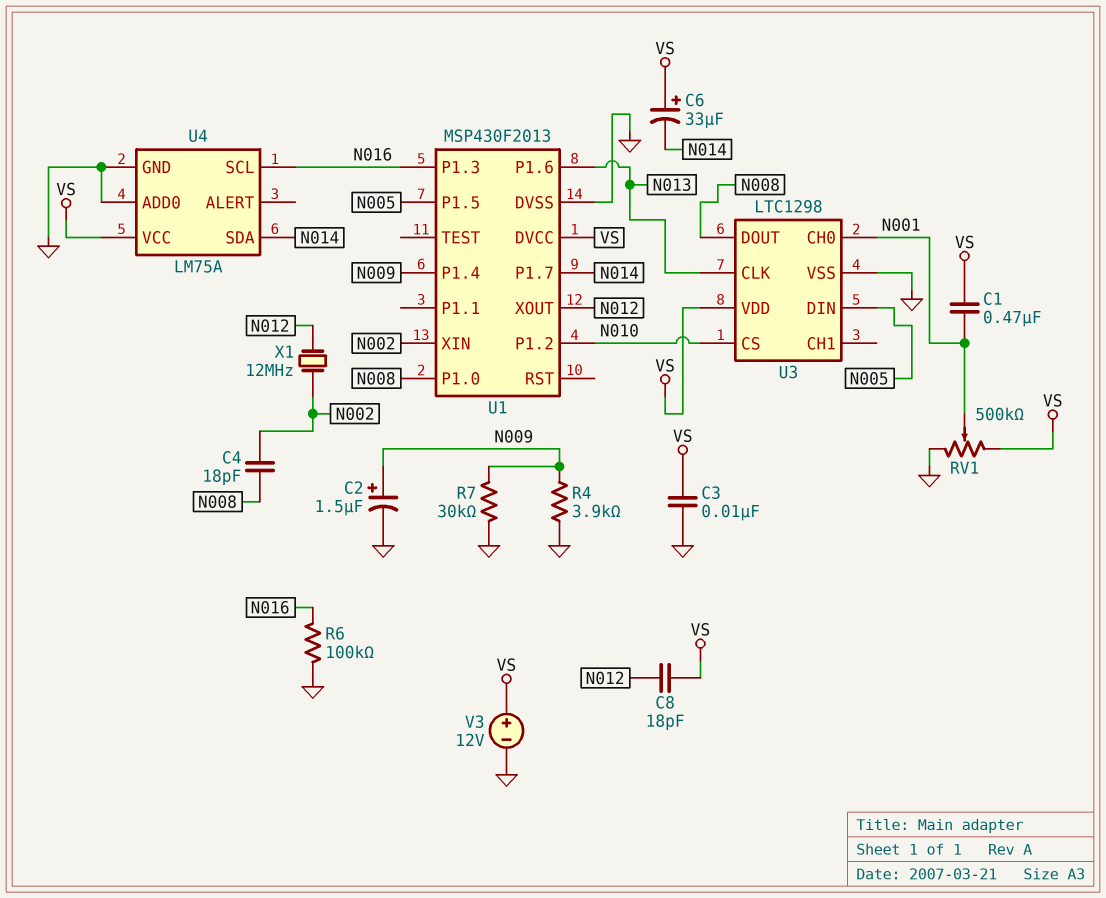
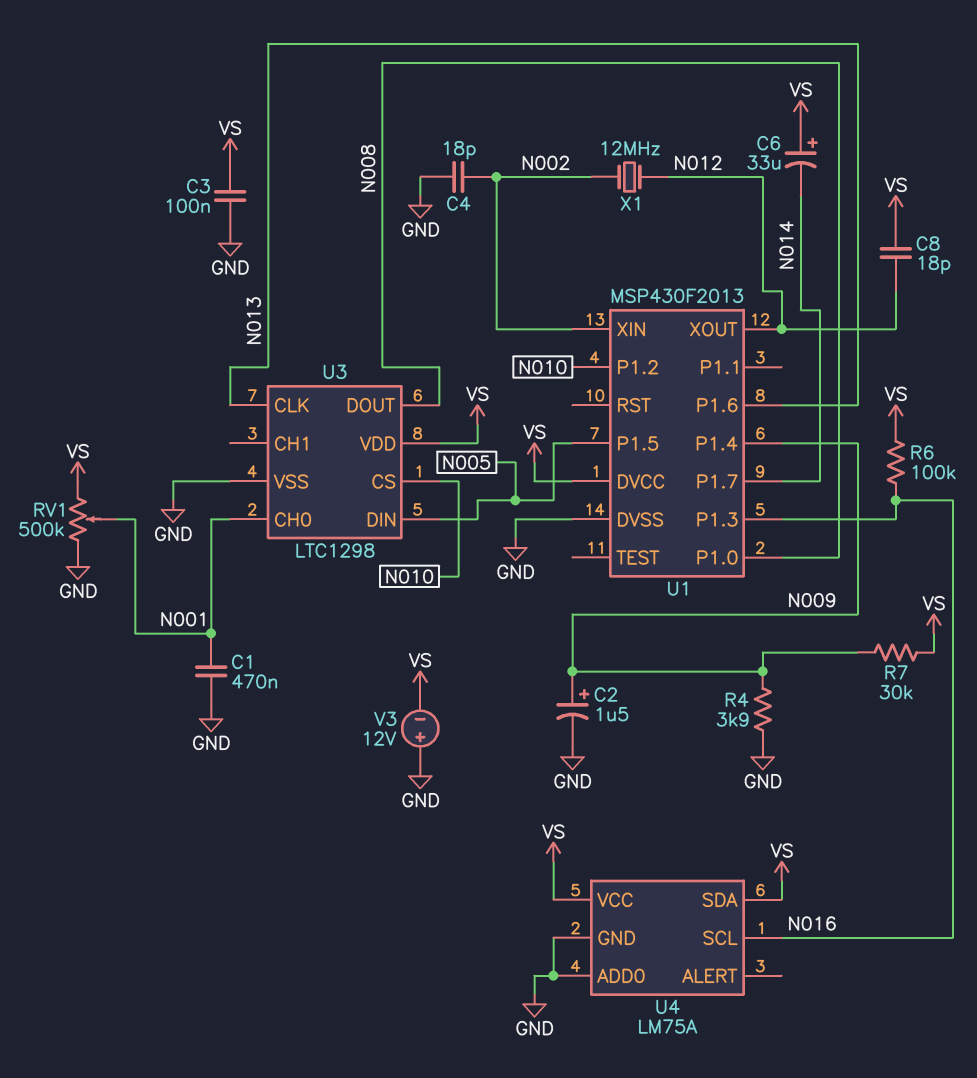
C1: 470nF (N001, VS) -> 470nF (GND, N001)
C3: 10nF (GND, VS) -> 100nF (GND, VS)
C4: 18pF (N002, N008) -> 18pF (GND, N002)
R6: 100k (GND, N016) -> 100k (N016, VS)
R7: 30k (GND, N009) -> 30k (N009, VS)
U4 pin SDA: N014 -> VS
V3: 12V (plus VS, minus GND) -> 12V (plus GND, minus VS)

